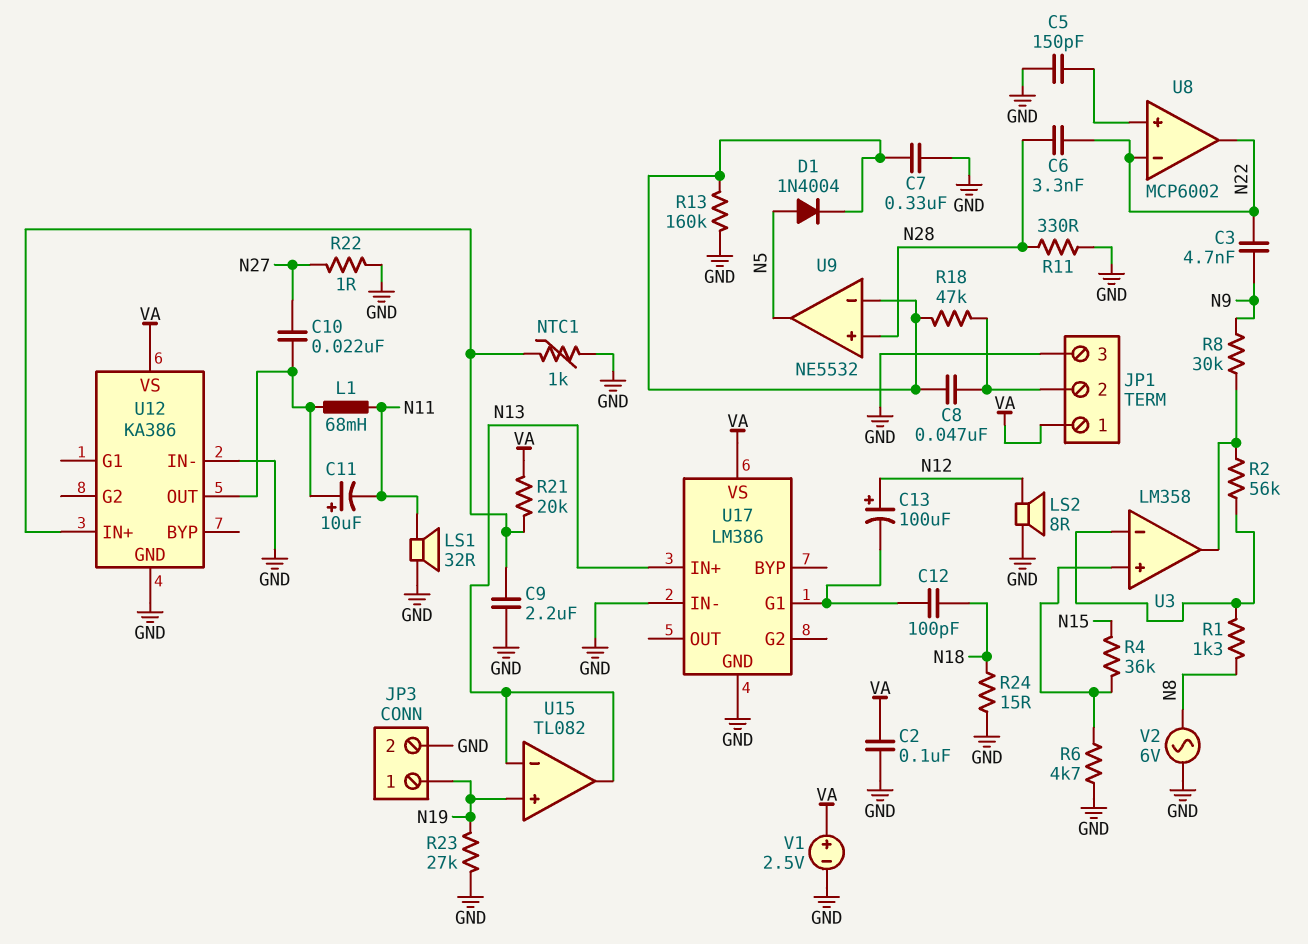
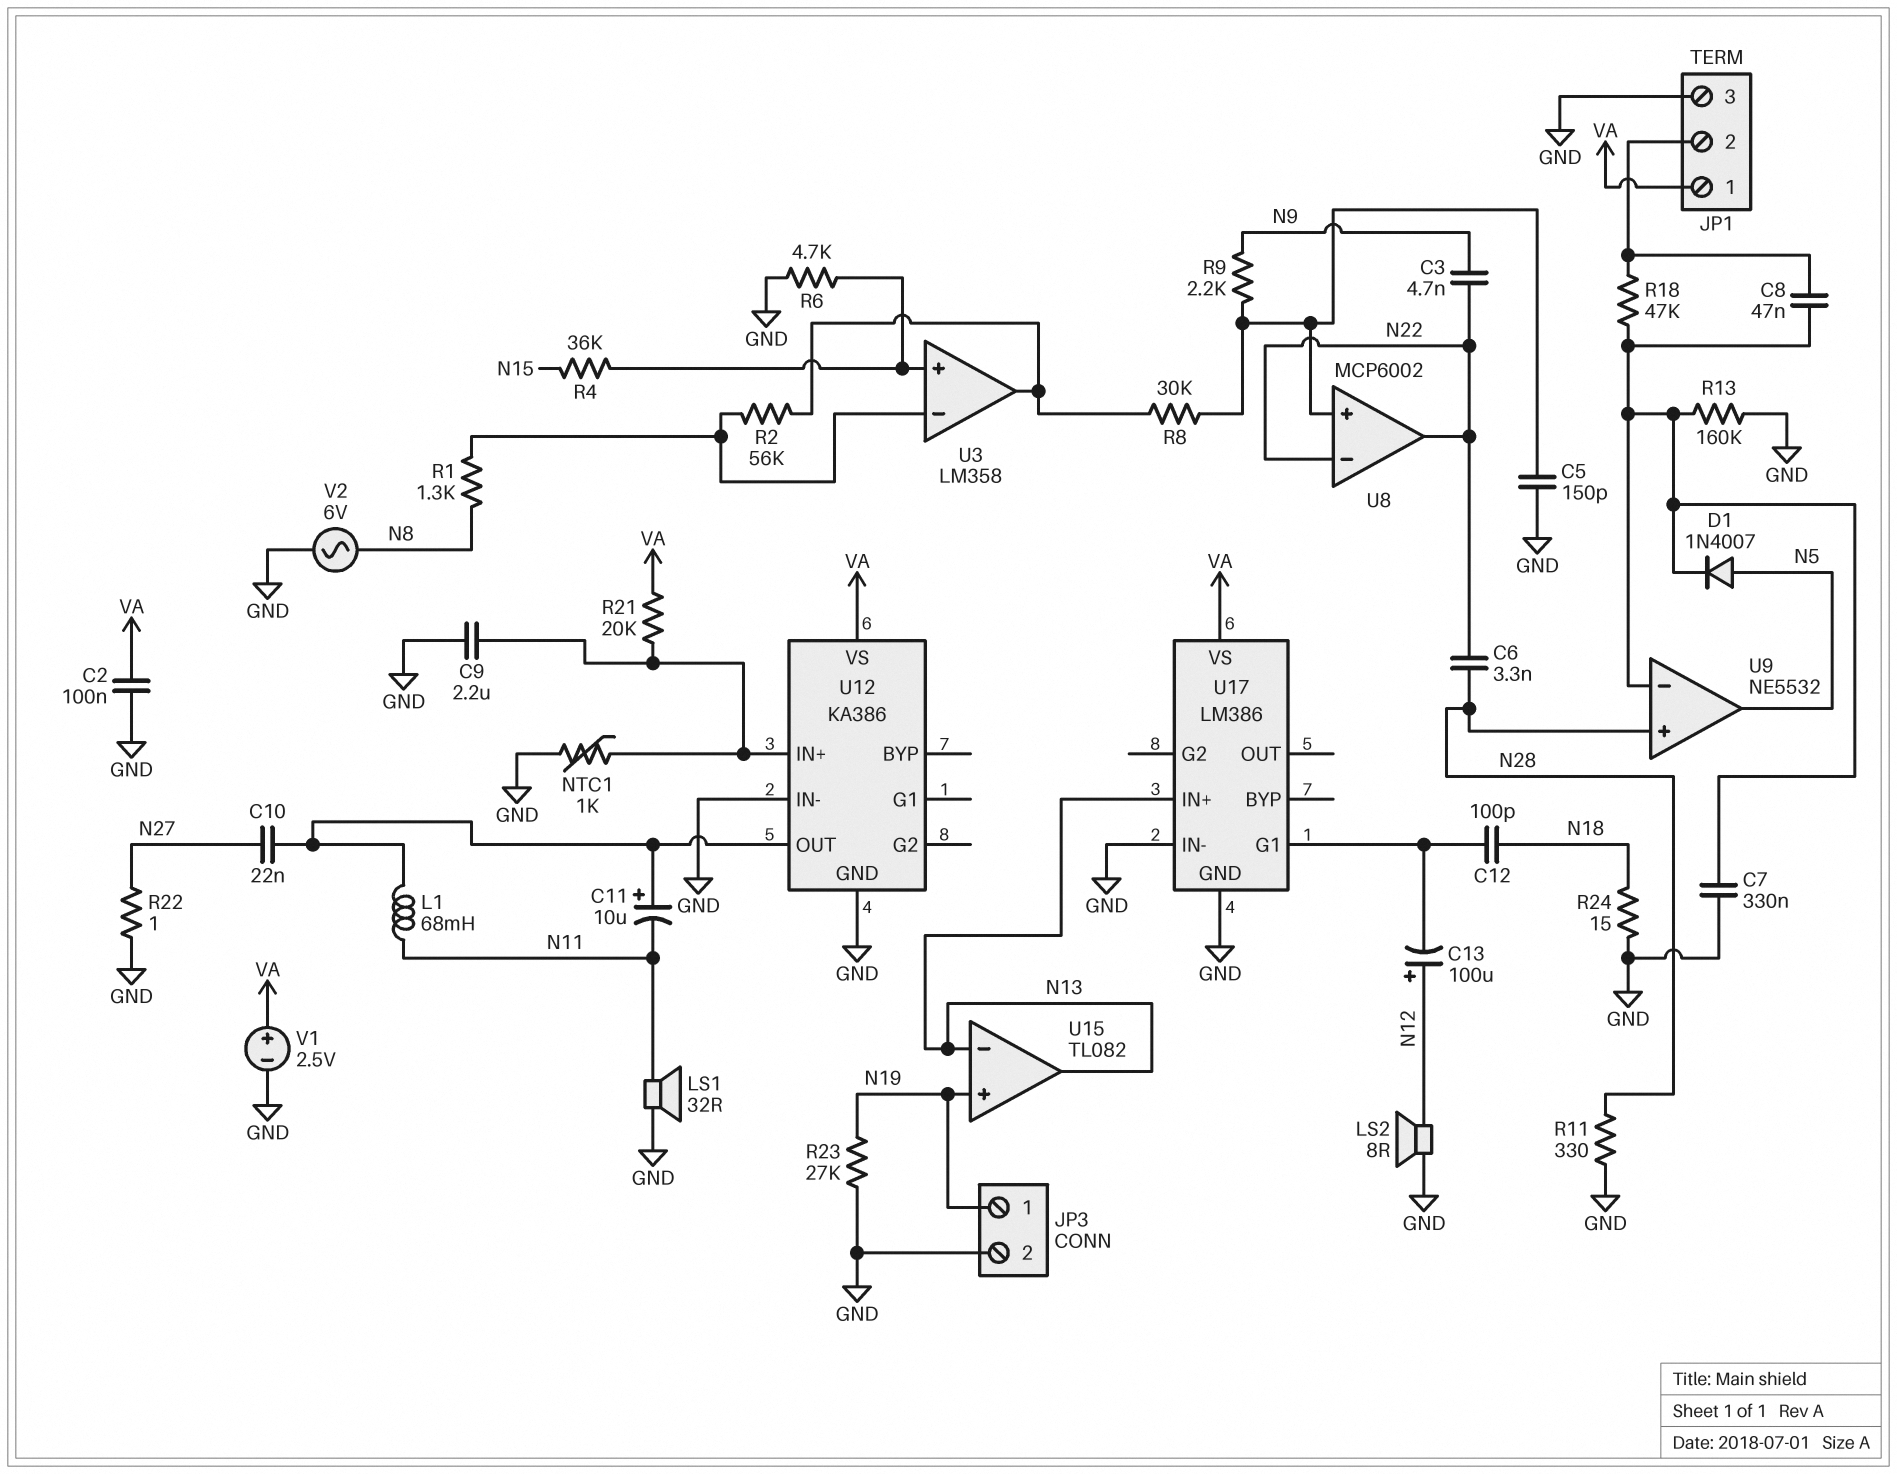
D1: diode 1N4004 (A N5, K U9/in-) -> diode 1N4007 (A N5, K U9/in-)
R8: 30k (N9, U3/out) -> 30k (U3/out, U8/in+)
R9: none -> 2.2k (N9, U8/in+)

